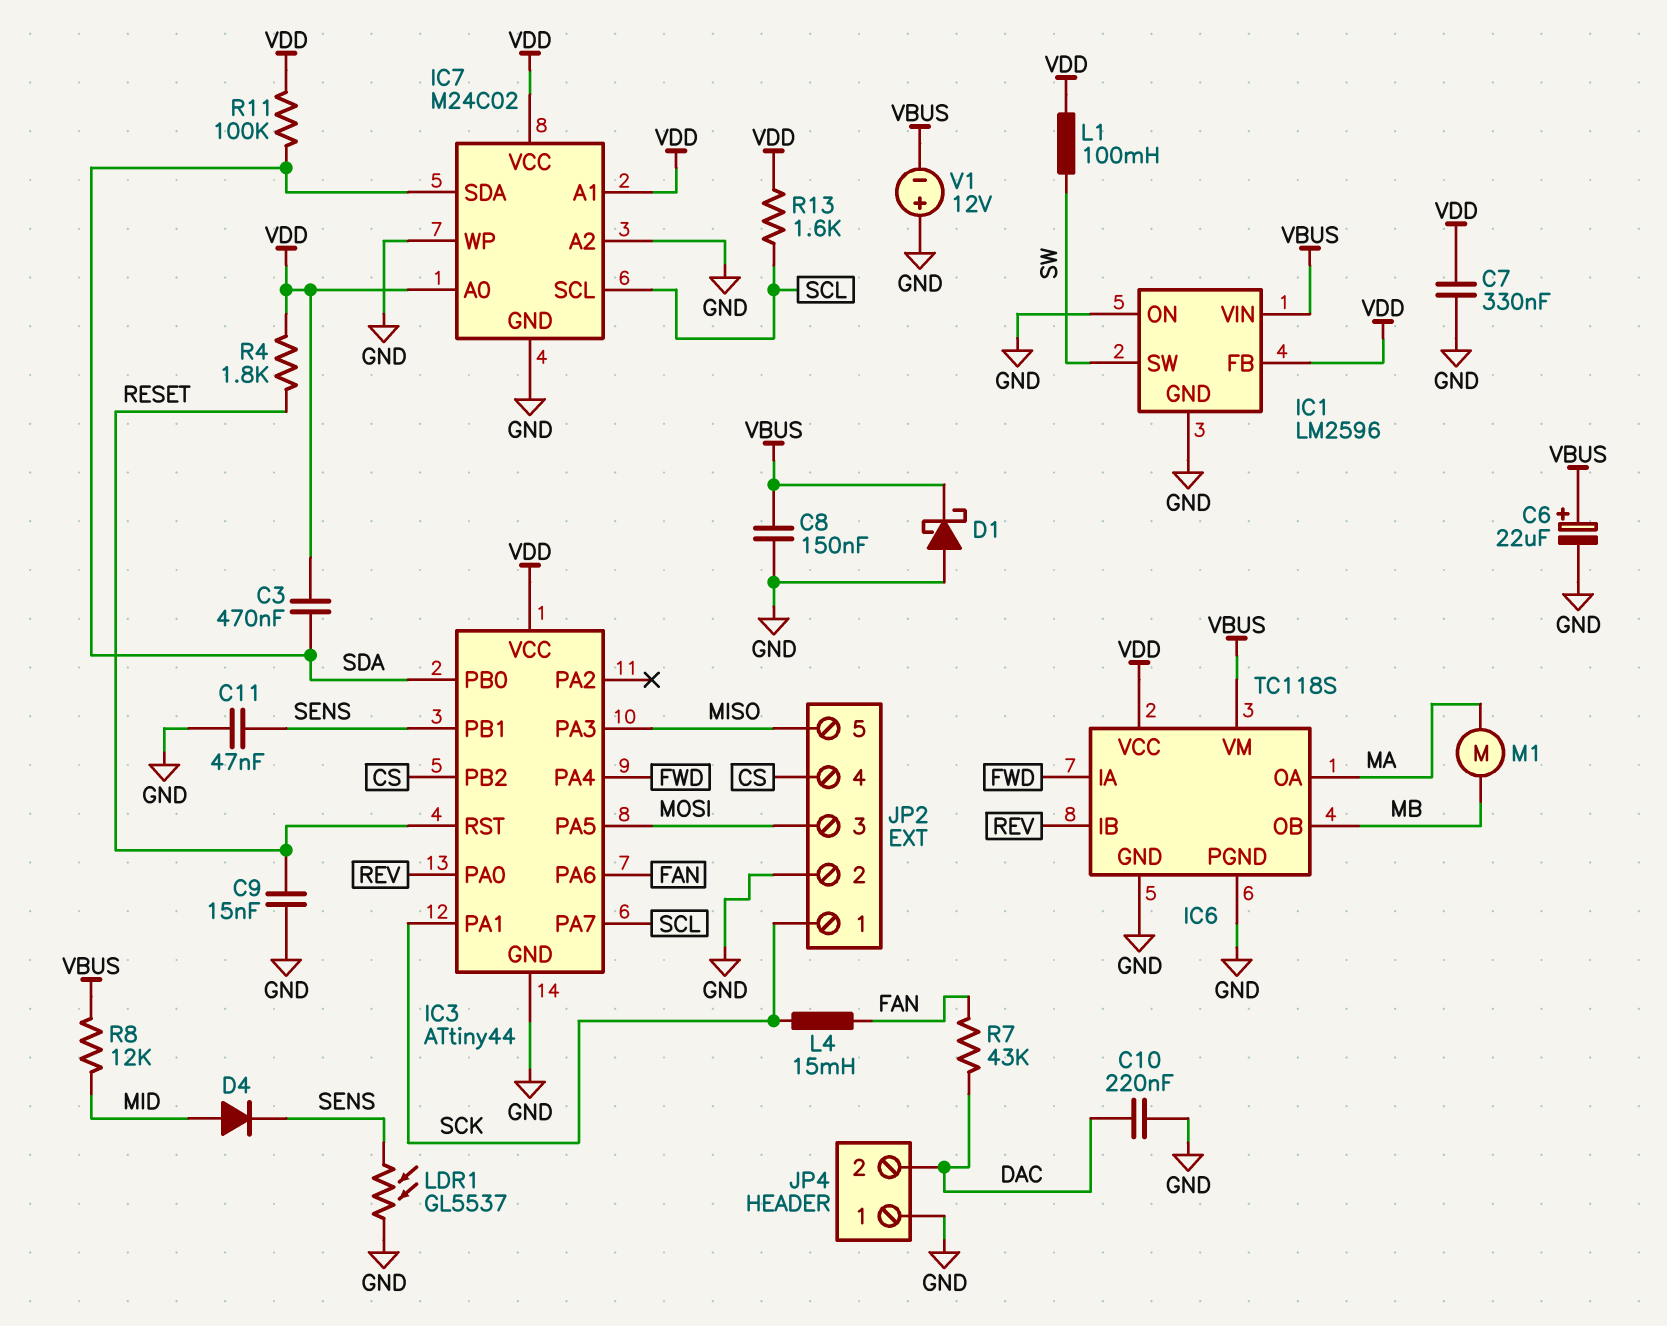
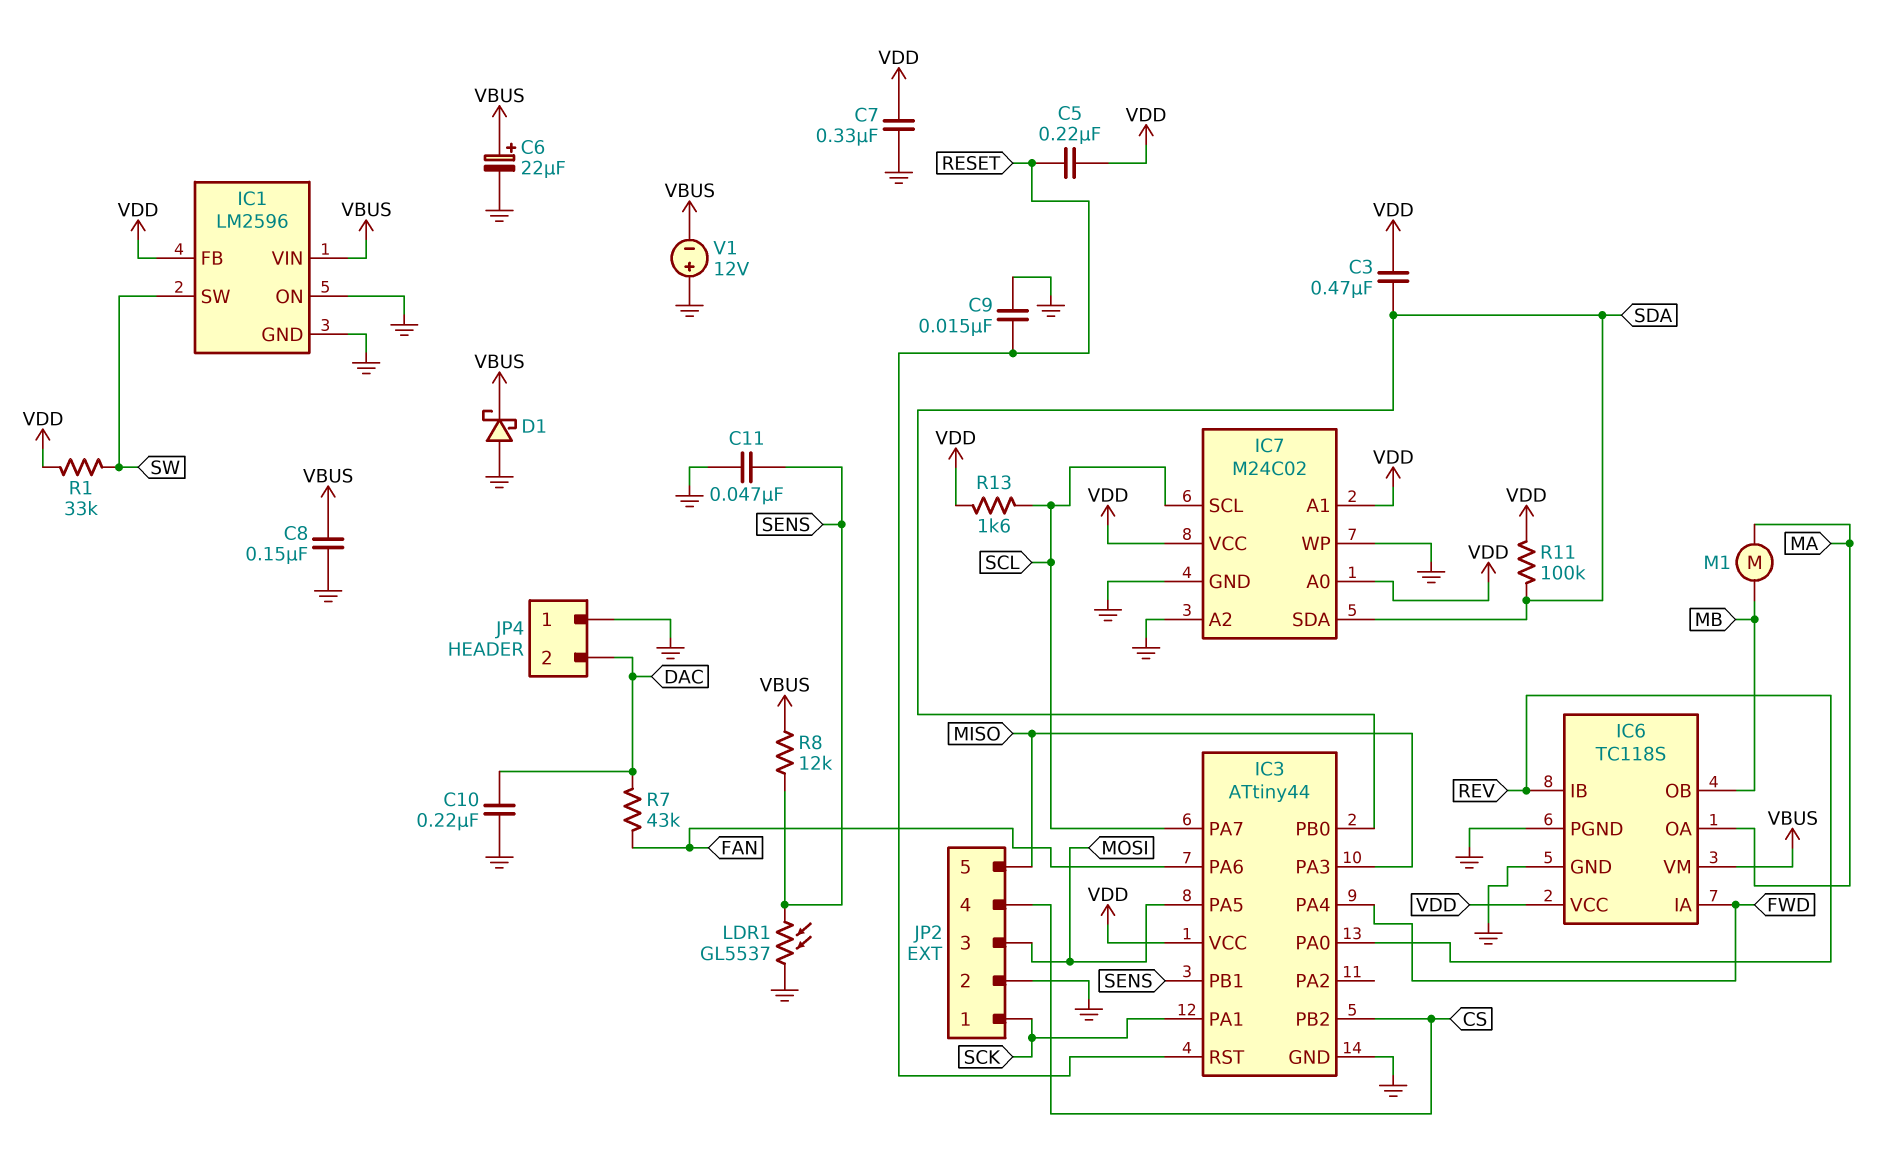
C5: none -> 220nF (RESET, VDD)
D4: diode (A MID, K SENS) -> none
L1: 100mH (SW, VDD) -> none
L4: 15mH (FAN, SCK) -> none
R1: none -> 33k (SW, VDD)
R4: 1.8k (RESET, VDD) -> none
R8: 12k (MID, VBUS) -> 12k (SENS, VBUS)

